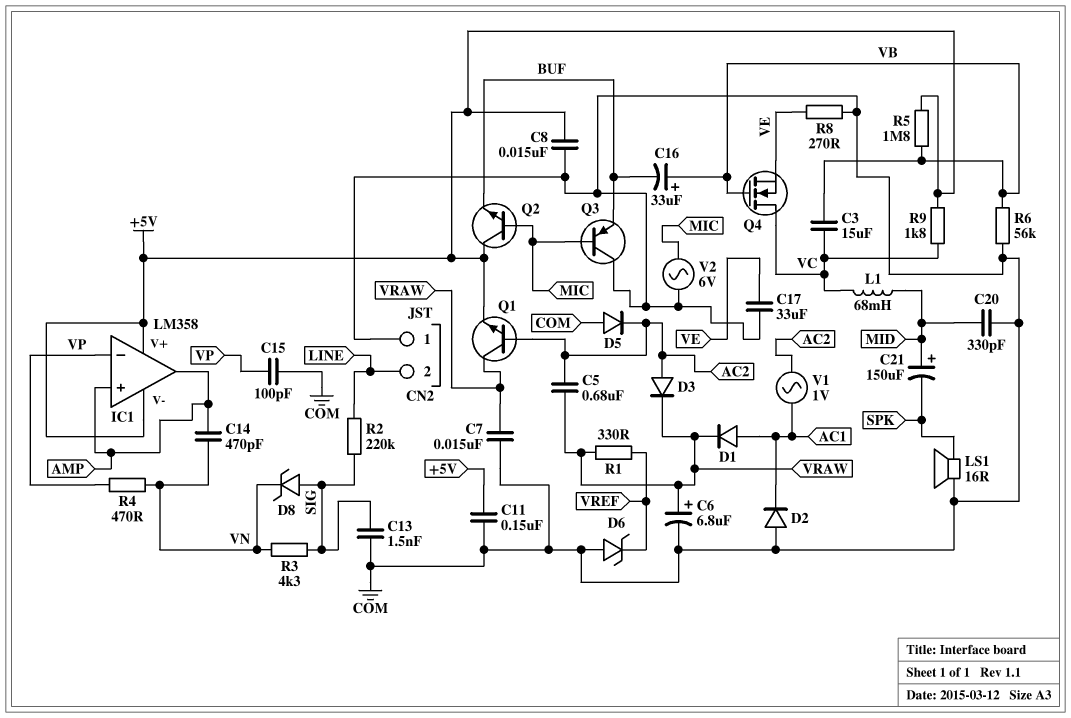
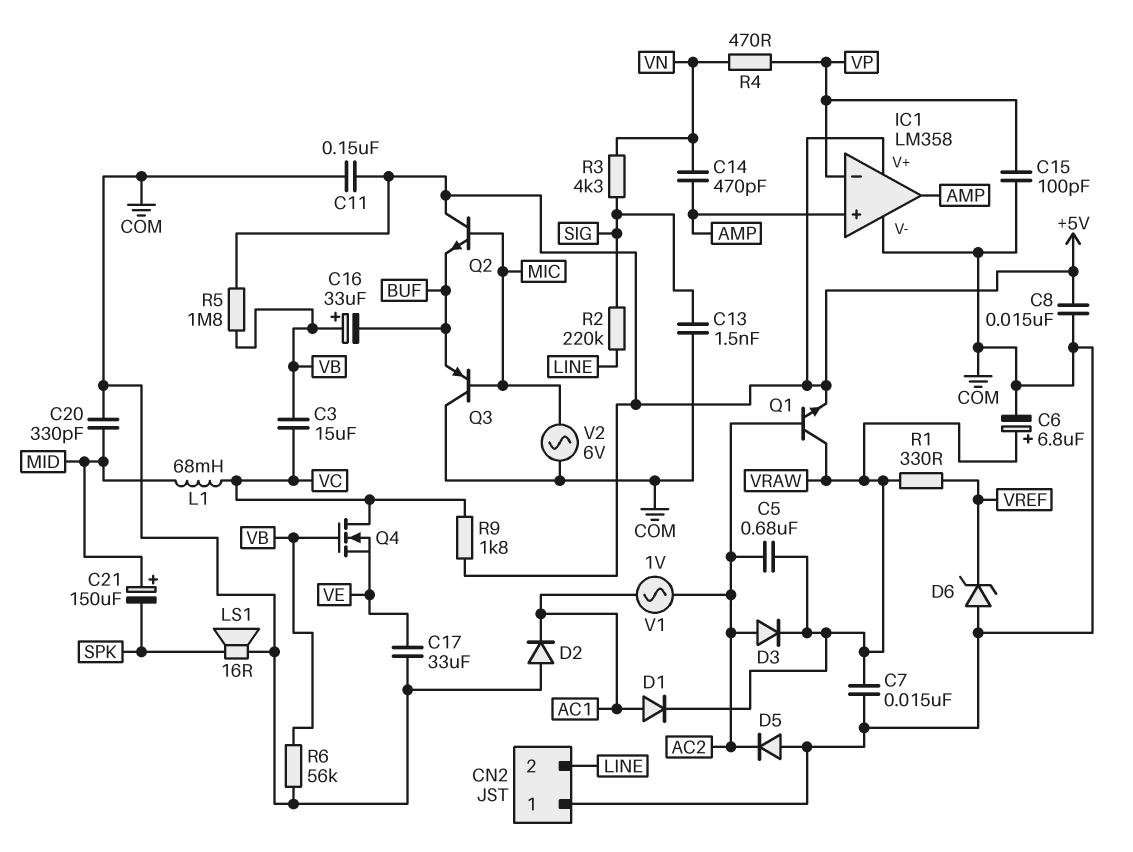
D8: zener (A SIG, K VN) -> none
IC1 pin V-: +5V -> COM
R8: 270 (COM, VE) -> none

